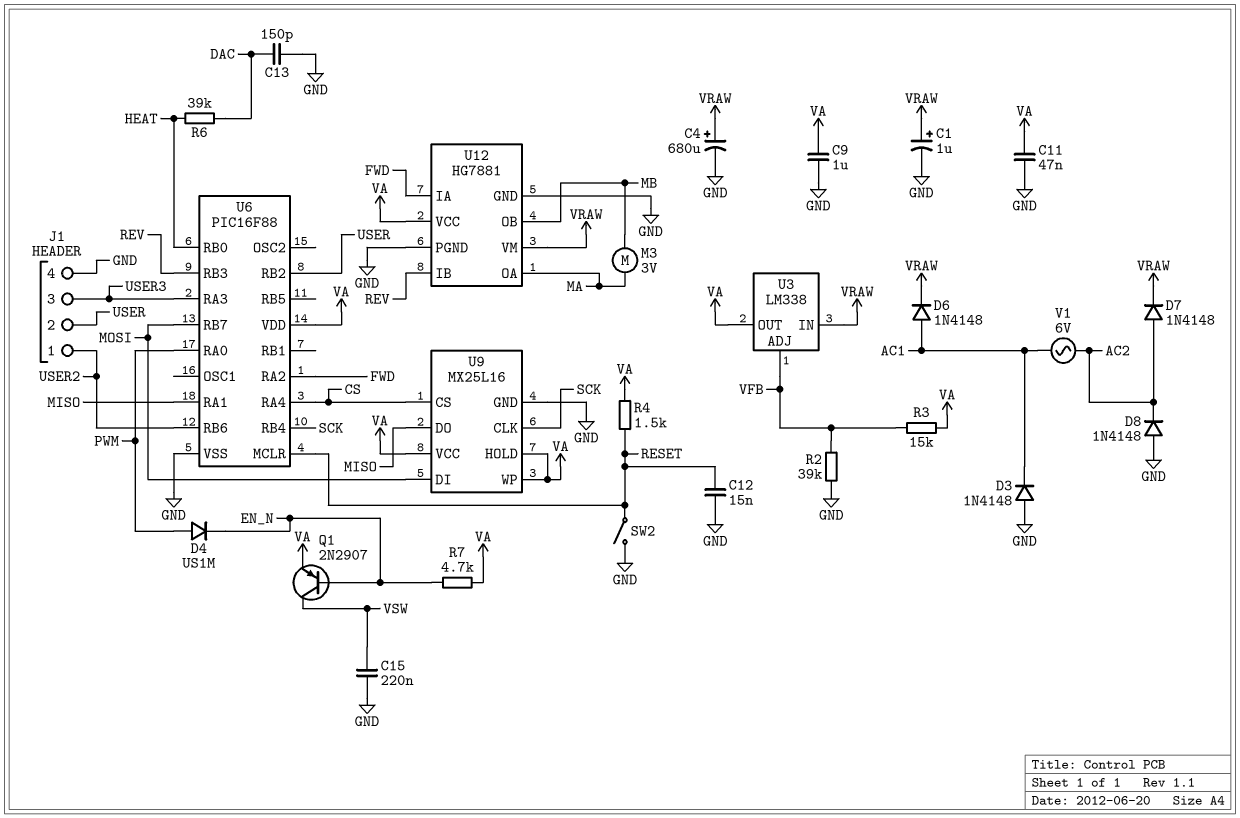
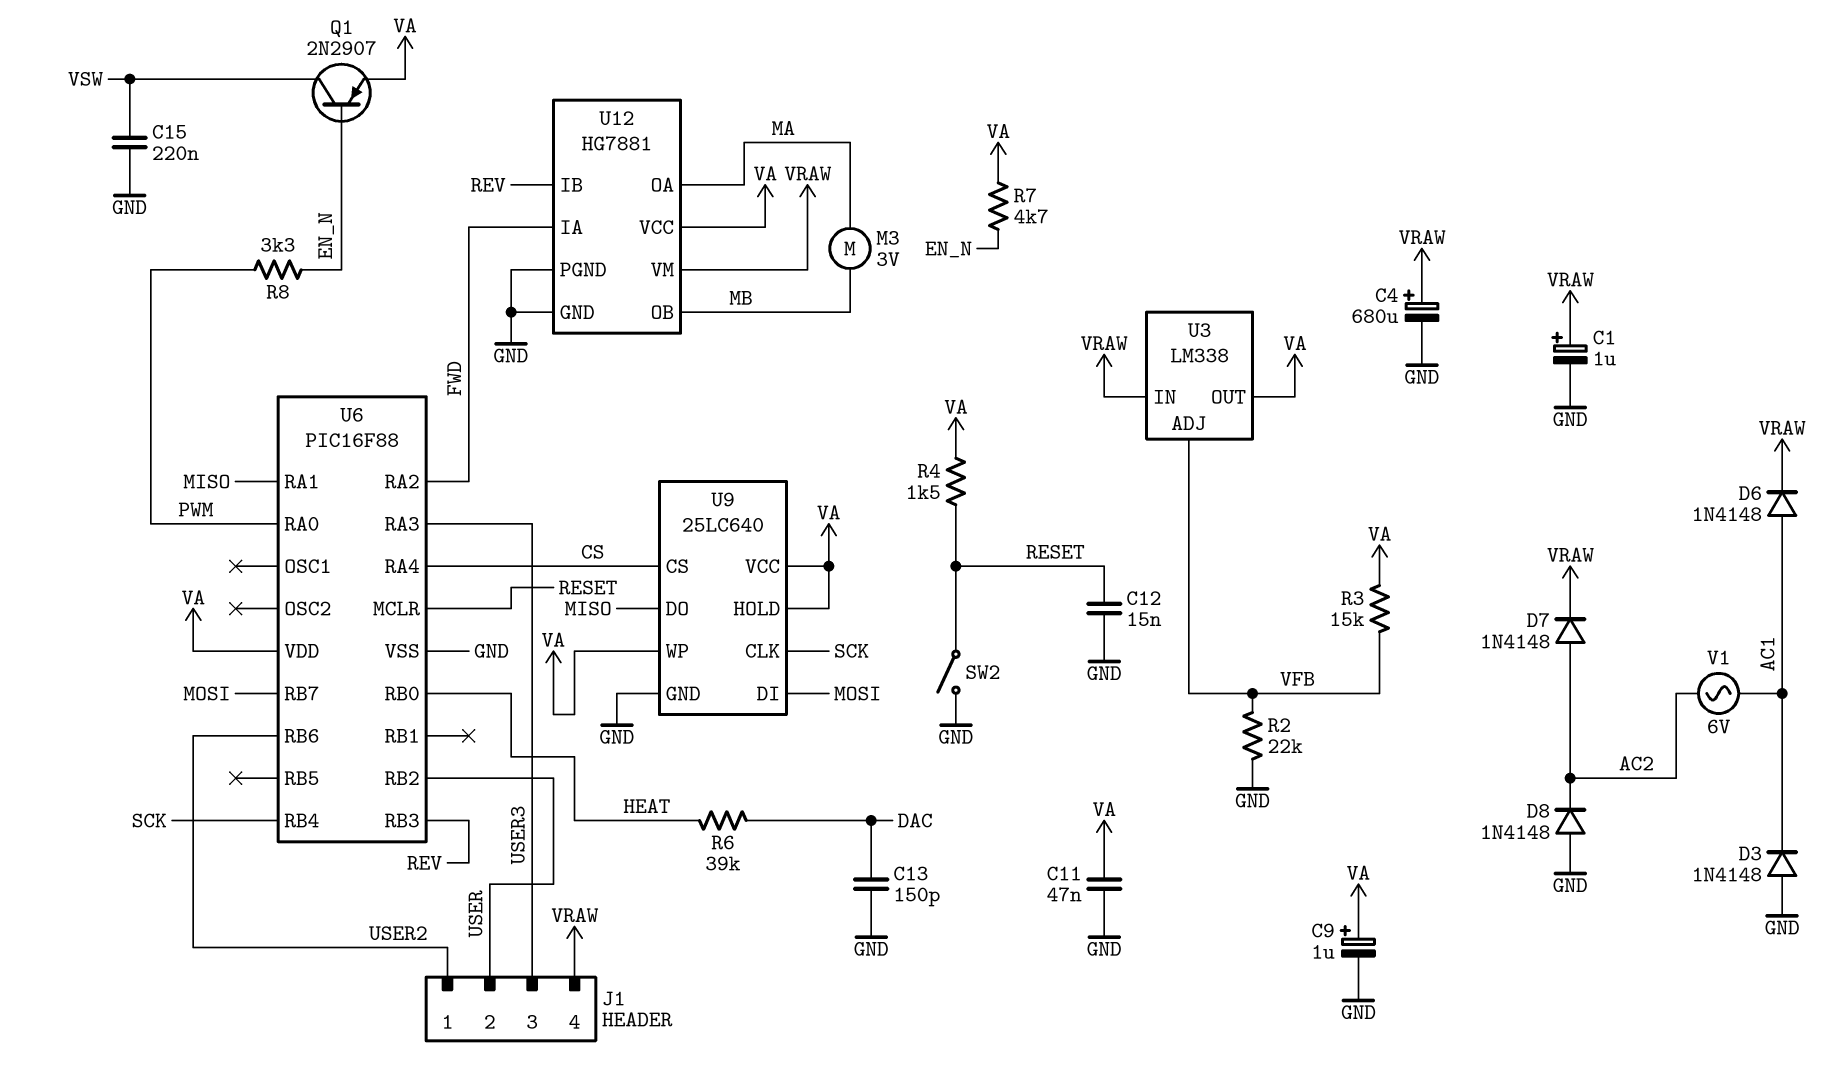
C9: 1uF (GND, VA) -> 1uF (plus VA, minus GND)
D4: diode US1M (A PWM, K EN_N) -> none
J1 pin 4: GND -> VRAW
R2: 39k (GND, VFB) -> 22k (GND, VFB)
R8: none -> 3.3k (EN_N, PWM)
U9: MX25L16 -> 25LC640

